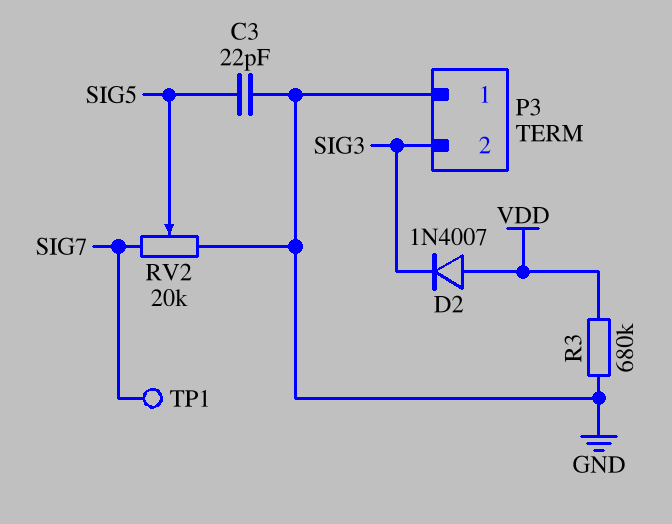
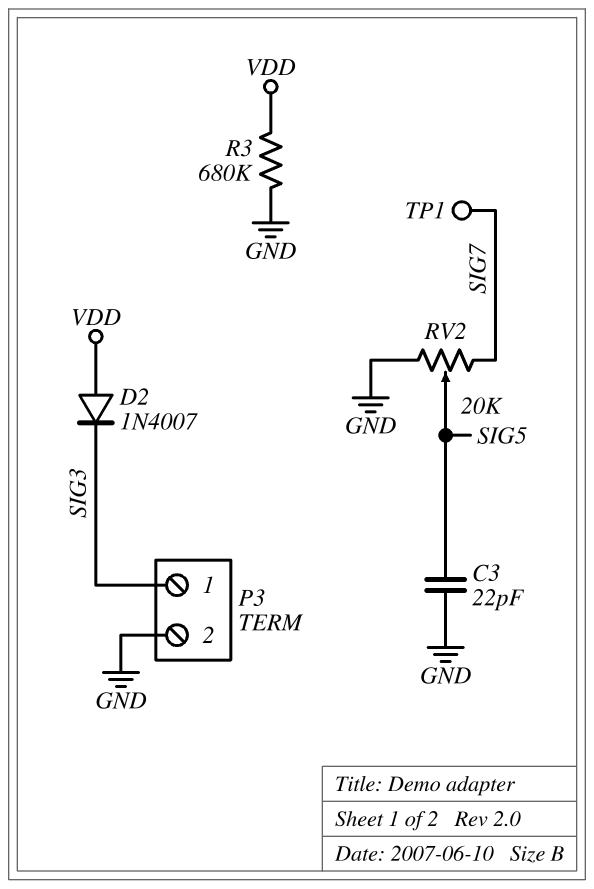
P3 pin 1: GND -> SIG3
P3 pin 2: SIG3 -> GND

